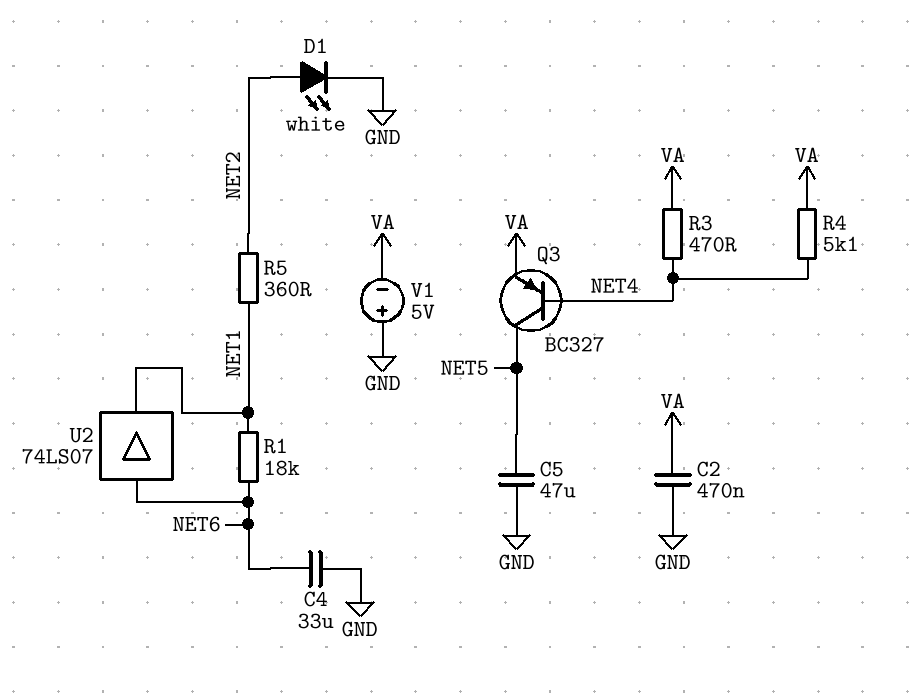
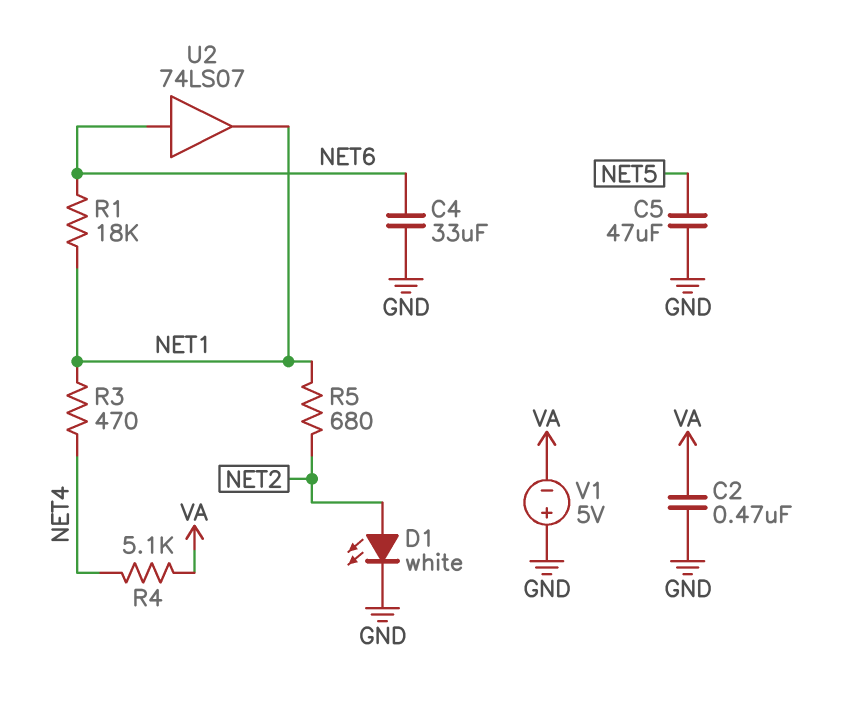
Q3: PNP BC327 (B NET4, C NET5, E VA) -> none
R3: 470 (NET4, VA) -> 470 (NET1, NET4)
R5: 360 (NET1, NET2) -> 680 (NET1, NET2)

